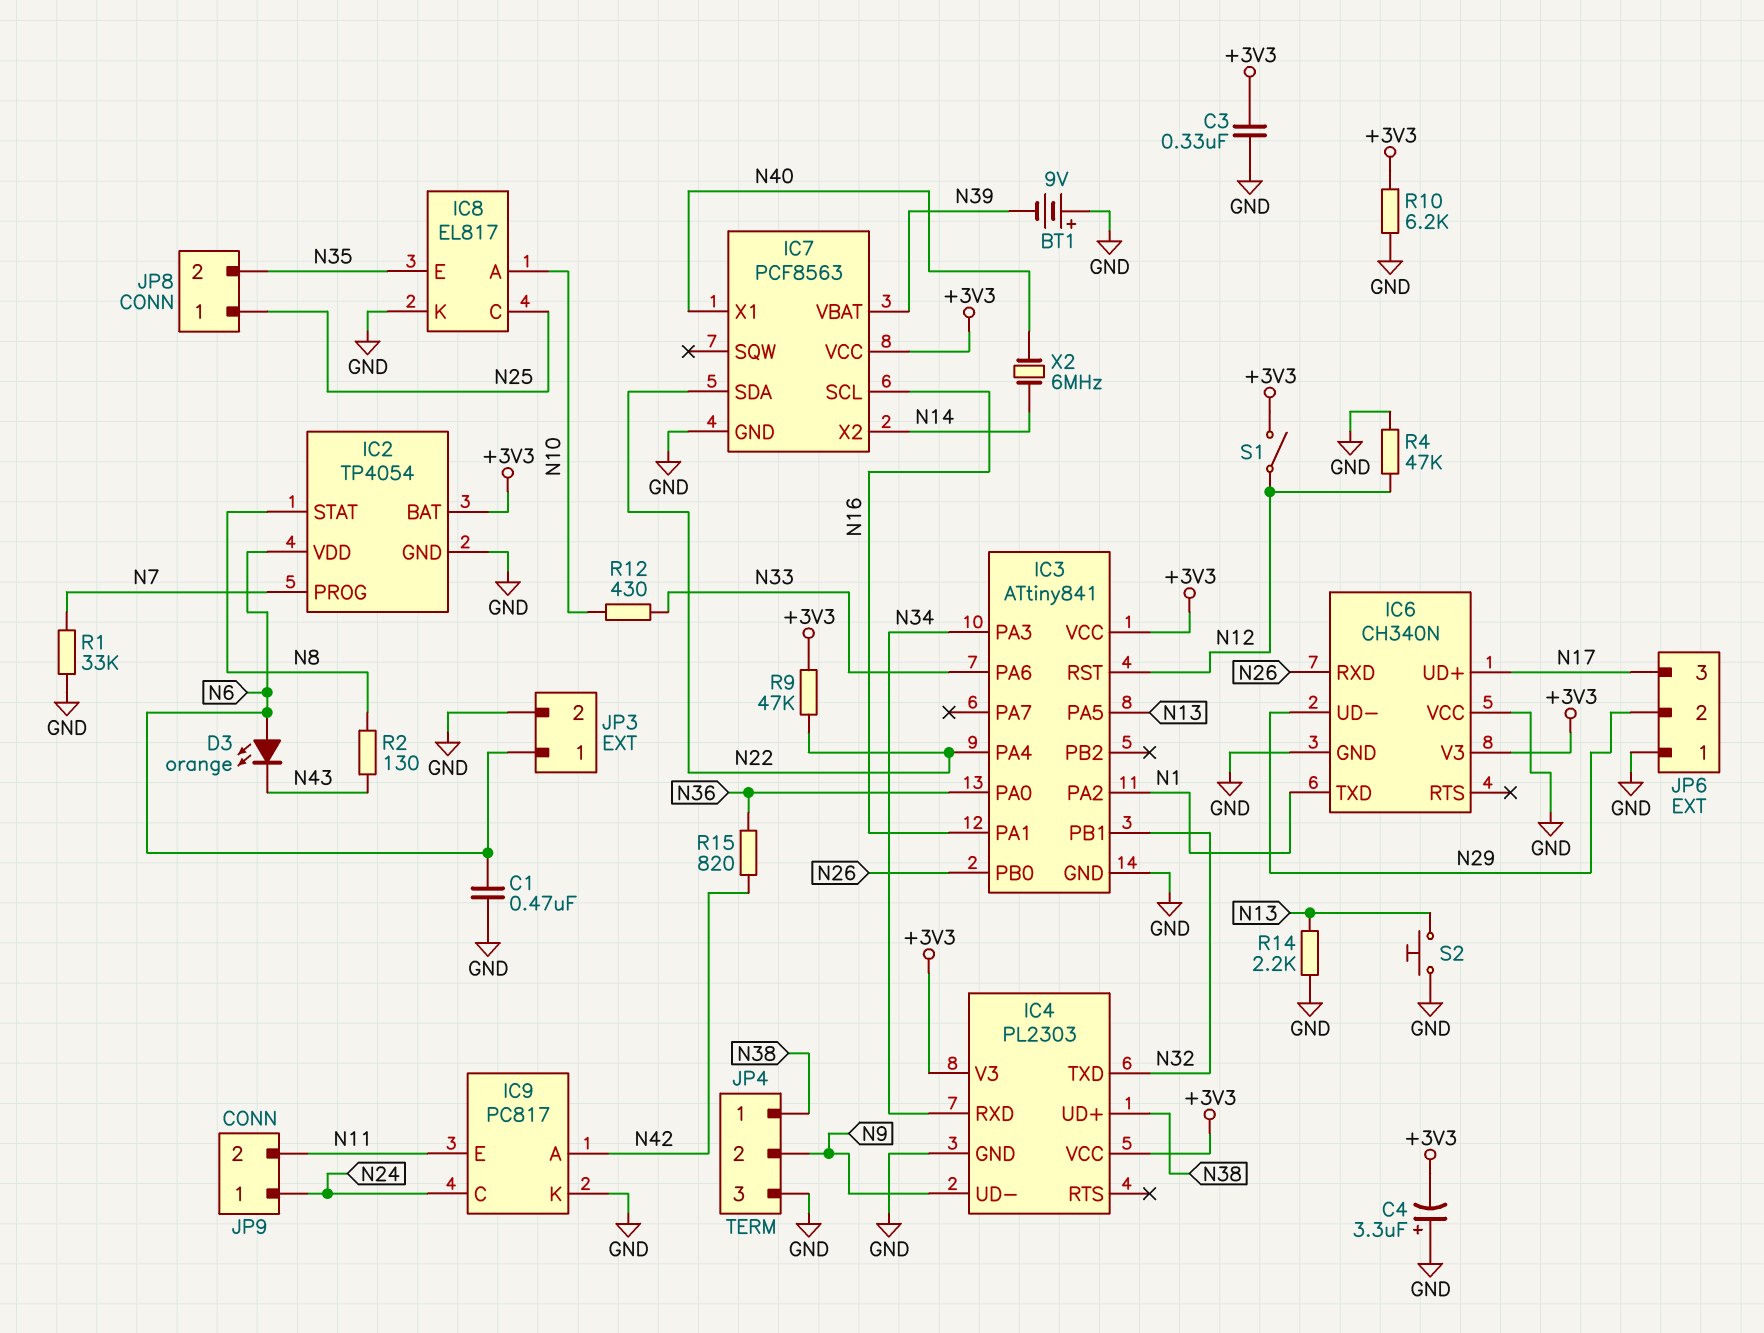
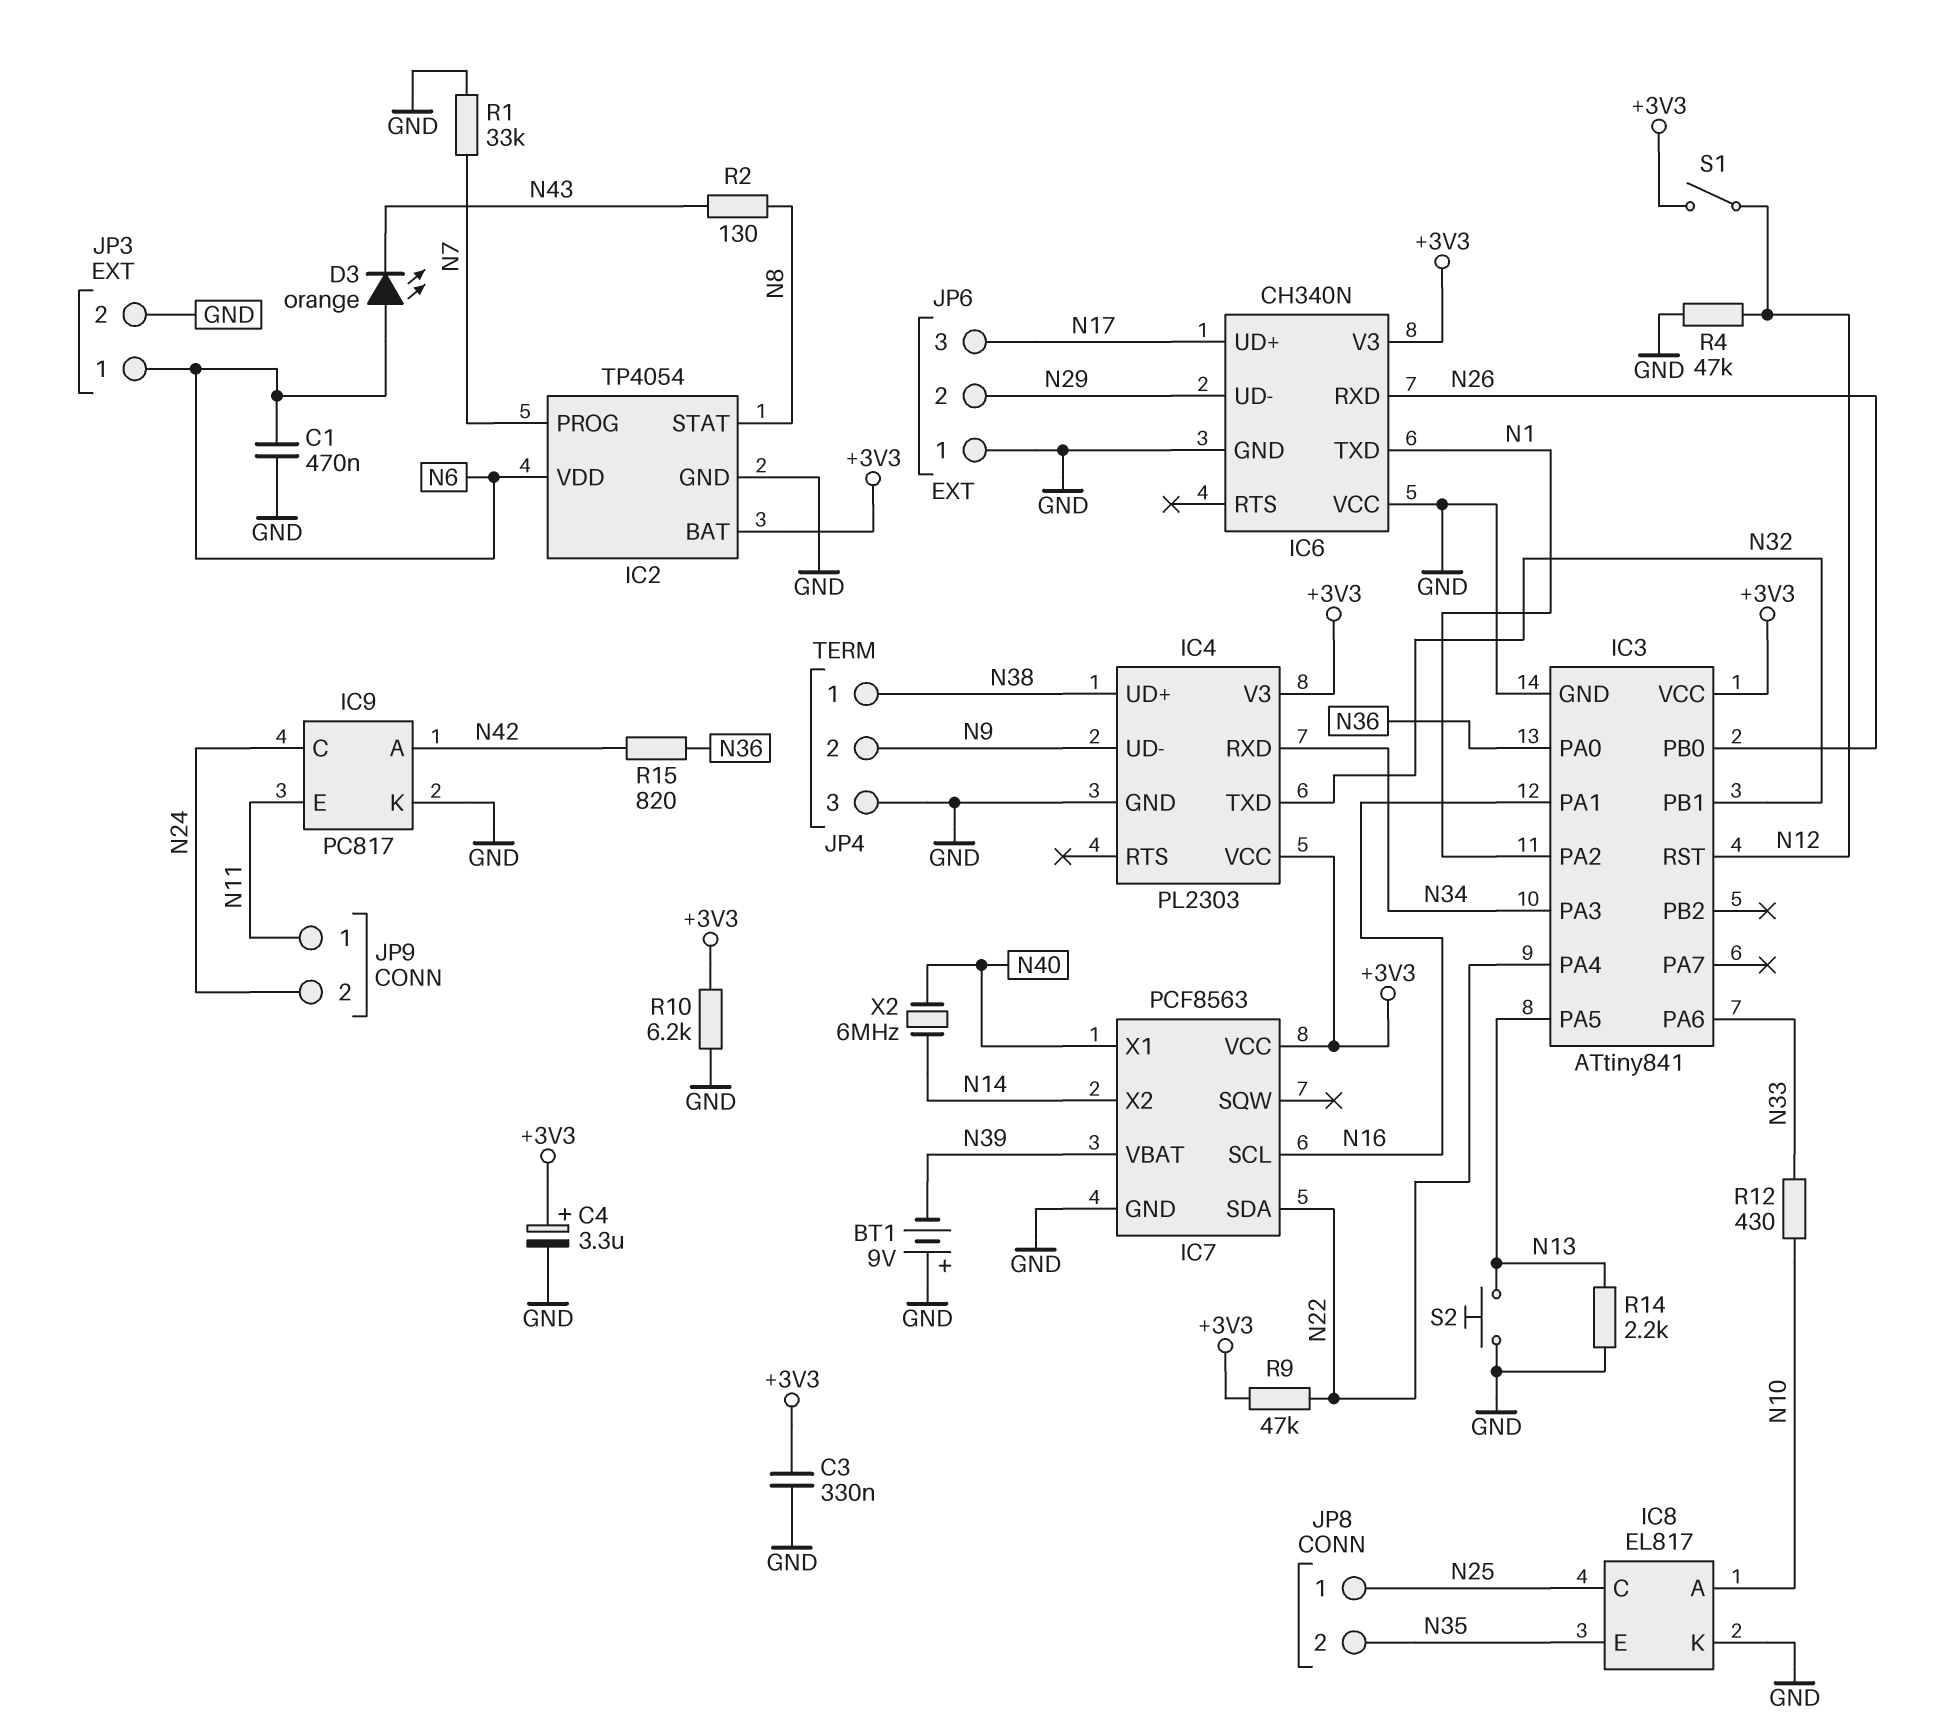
C4: 3.3uF (plus GND, minus +3V3) -> 3.3uF (plus +3V3, minus GND)
JP9 pin 1: N24 -> N11
JP9 pin 2: N11 -> N24

